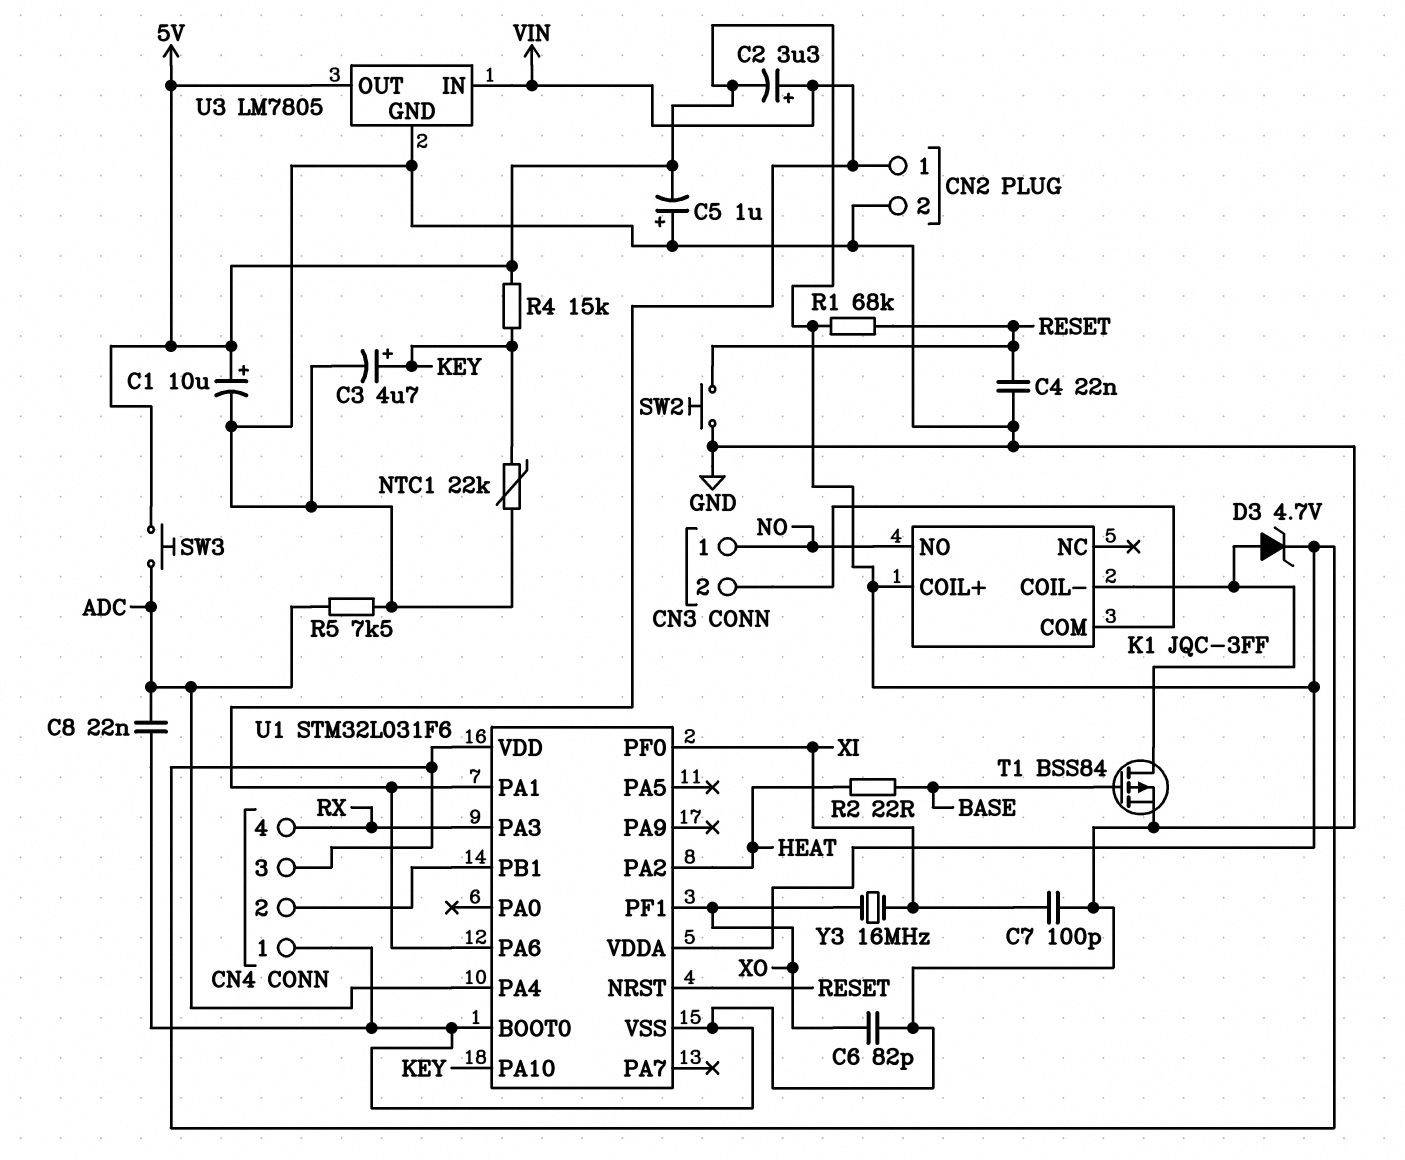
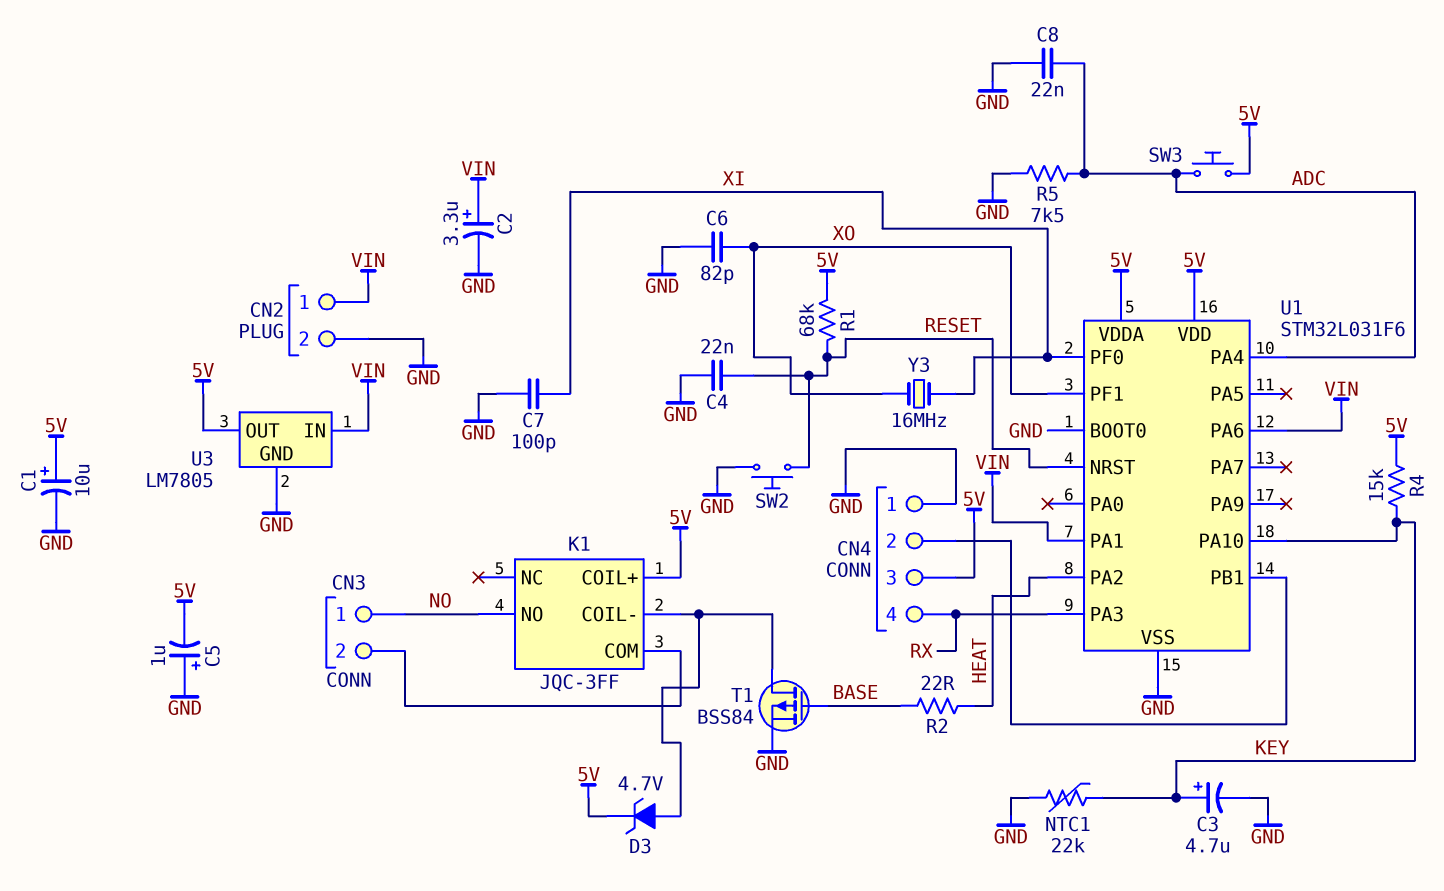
C2: 3.3uF (plus VIN, minus 5V) -> 3.3uF (plus VIN, minus GND)

